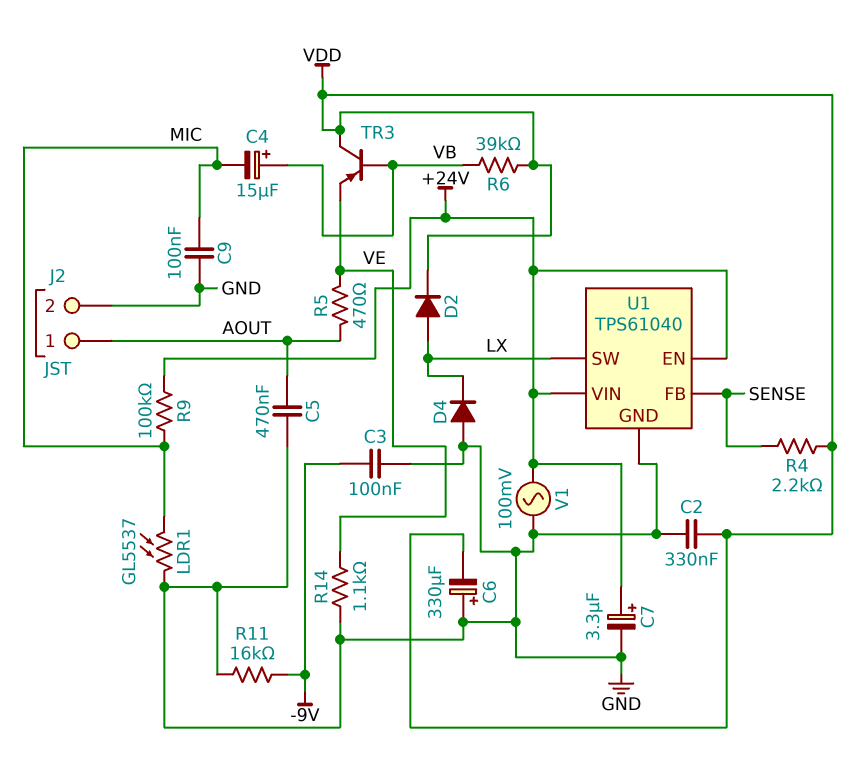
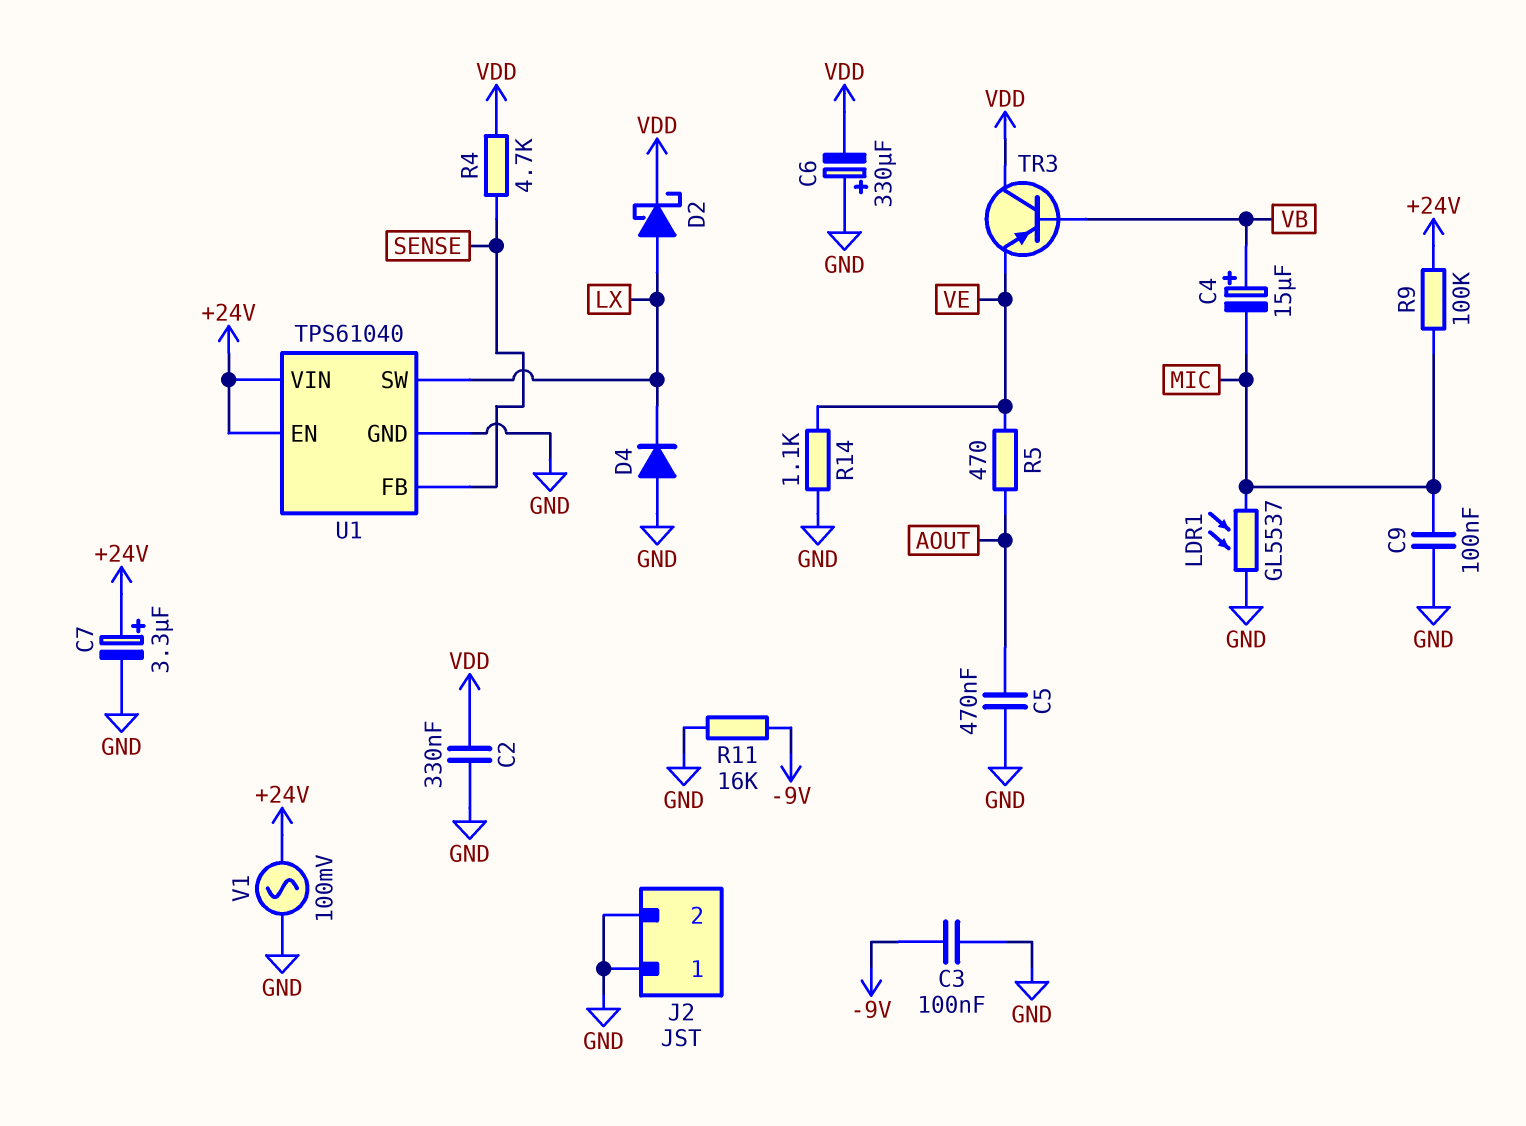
D2: diode (A LX, K VDD) -> schottky (A LX, K VDD)
J2 pin 1: AOUT -> GND
R4: 2.2k (SENSE, VDD) -> 4.7k (SENSE, VDD)
R6: 39k (VB, VDD) -> none

